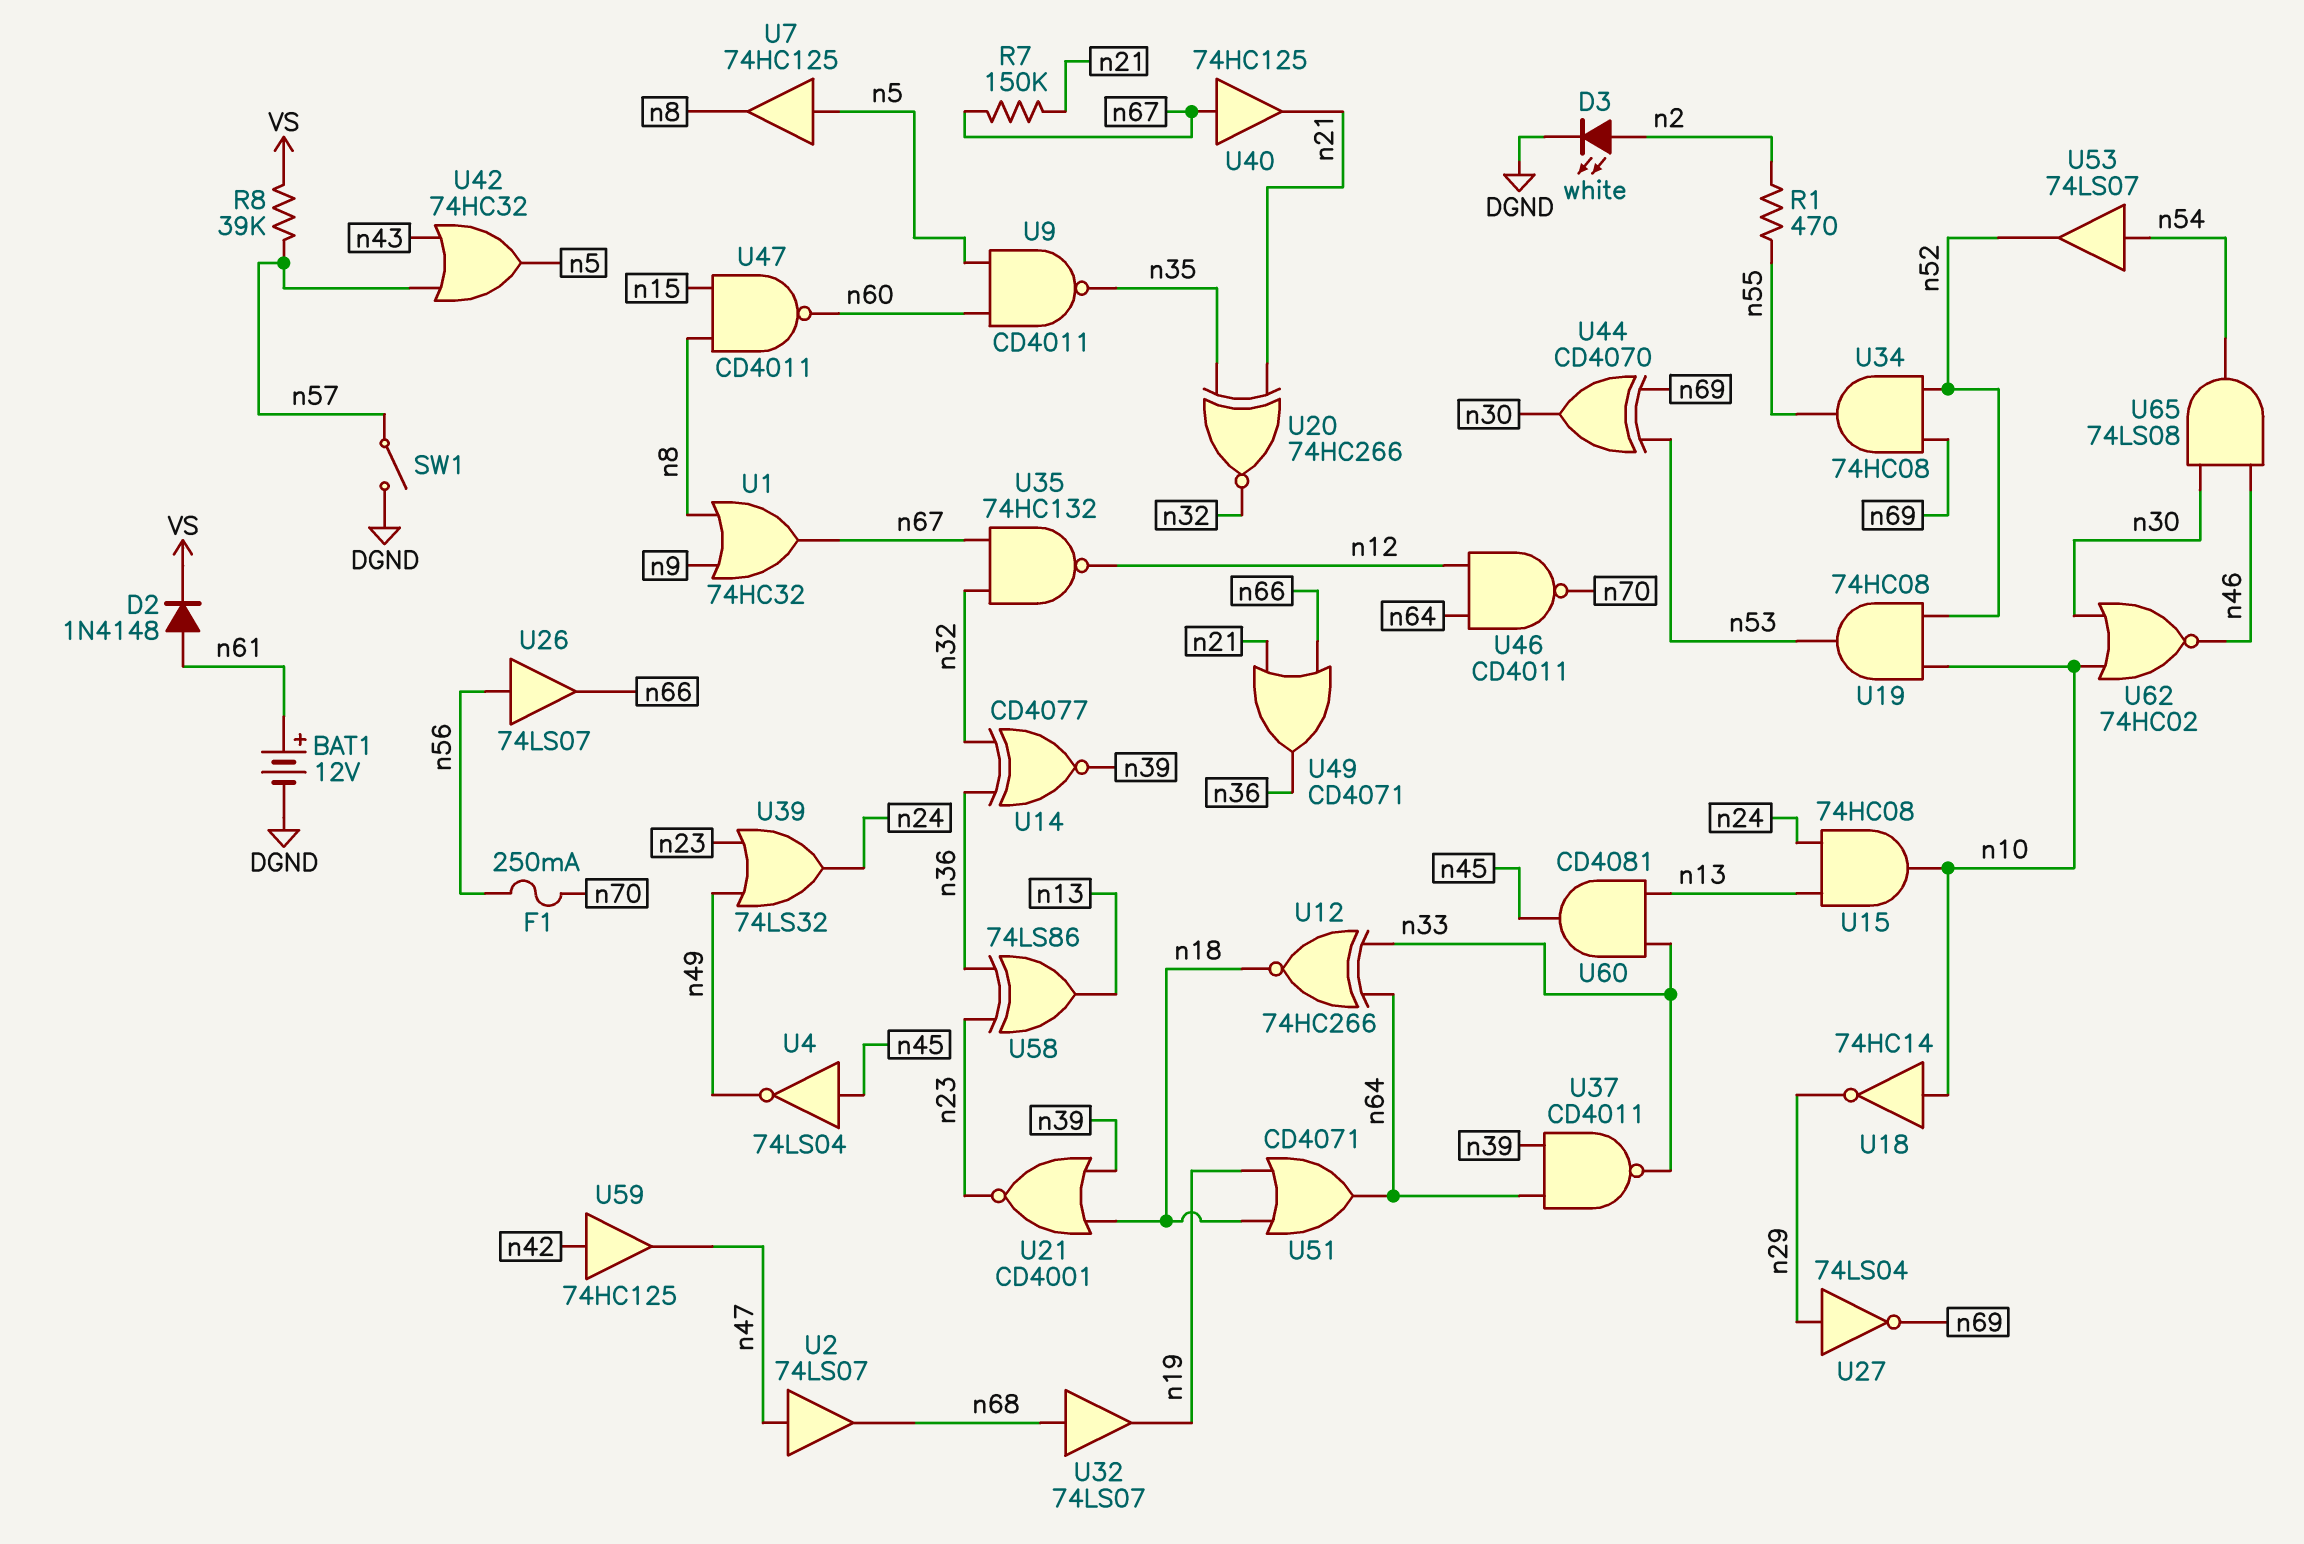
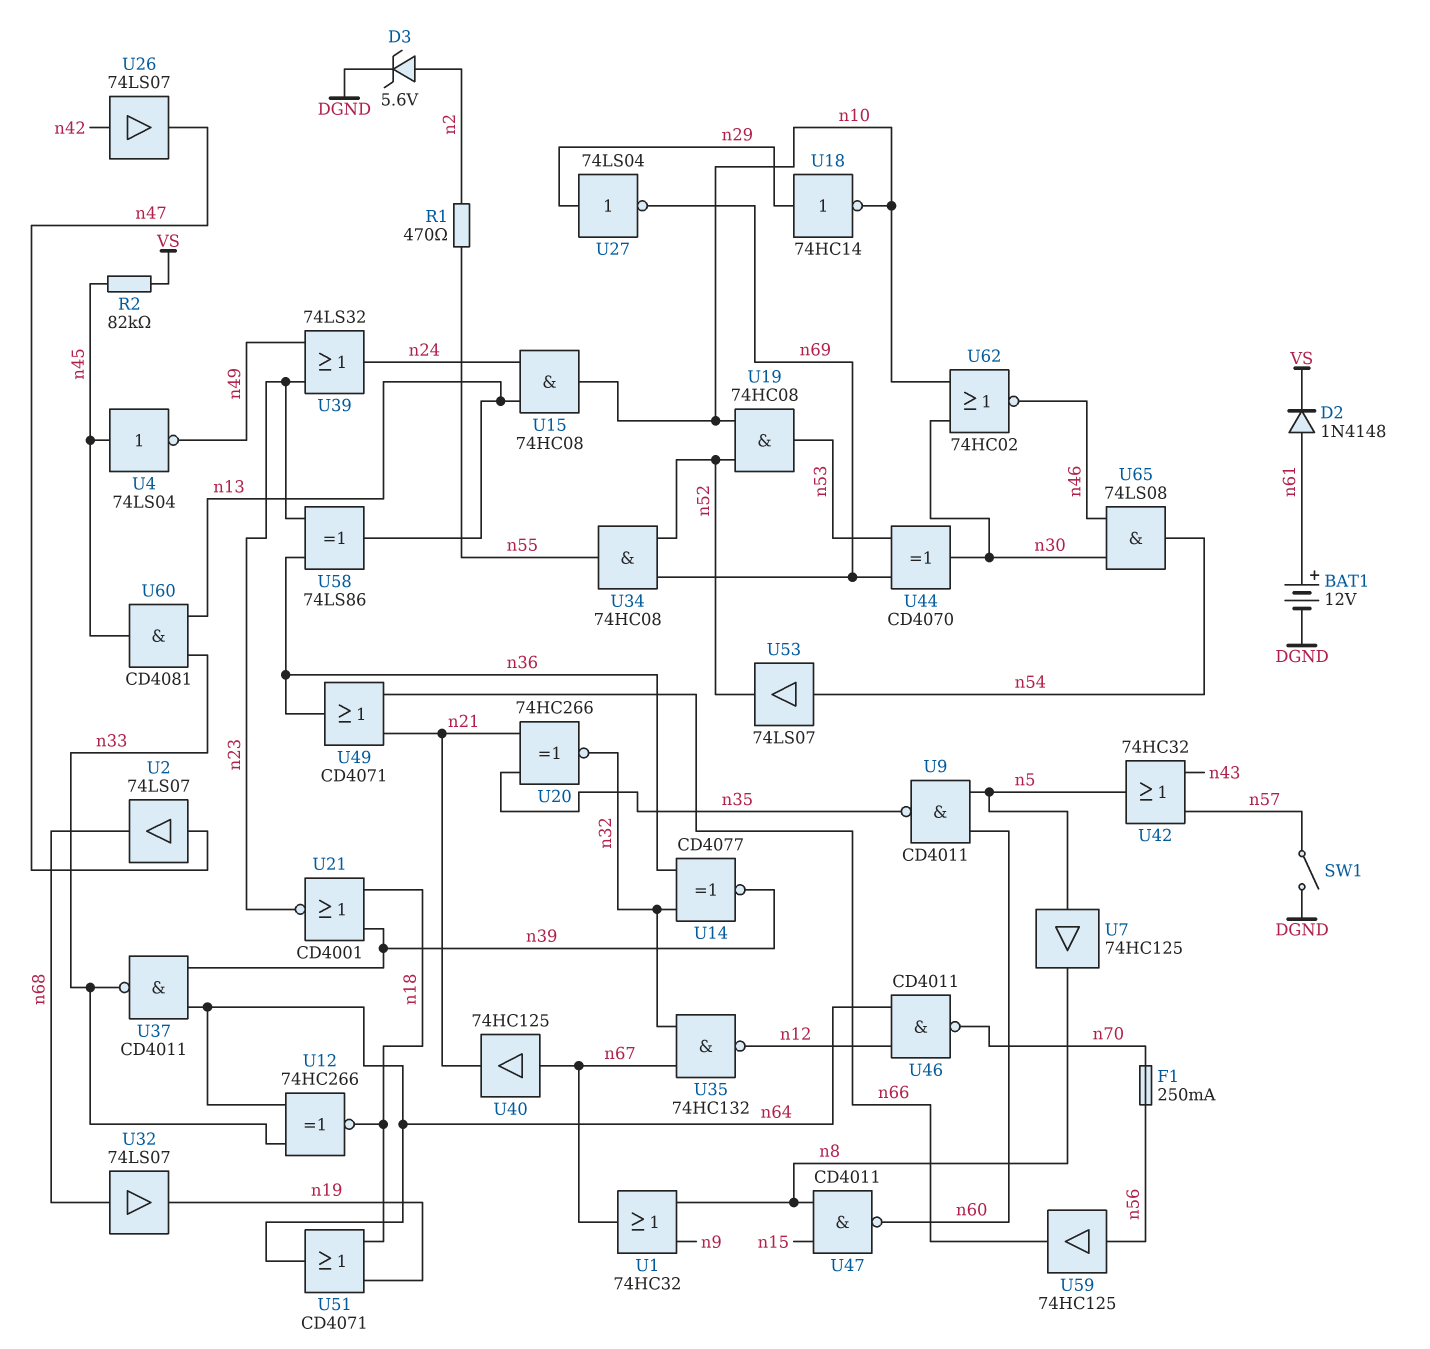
D3: LED white (A n2, K DGND) -> zener 5.6V (A n2, K DGND)
R2: none -> 82k (VS, n45)
R7: 150k (n21, n67) -> none
R8: 39k (VS, n57) -> none
U18: NOT 74HC14 (in n10, out n29) -> NOT 74HC14 (in n29, out n10)
U26: buffer 74LS07 (in n56, out n66) -> buffer 74LS07 (in n42, out n47)
U59: buffer 74HC125 (in n42, out n47) -> buffer 74HC125 (in n56, out n66)

